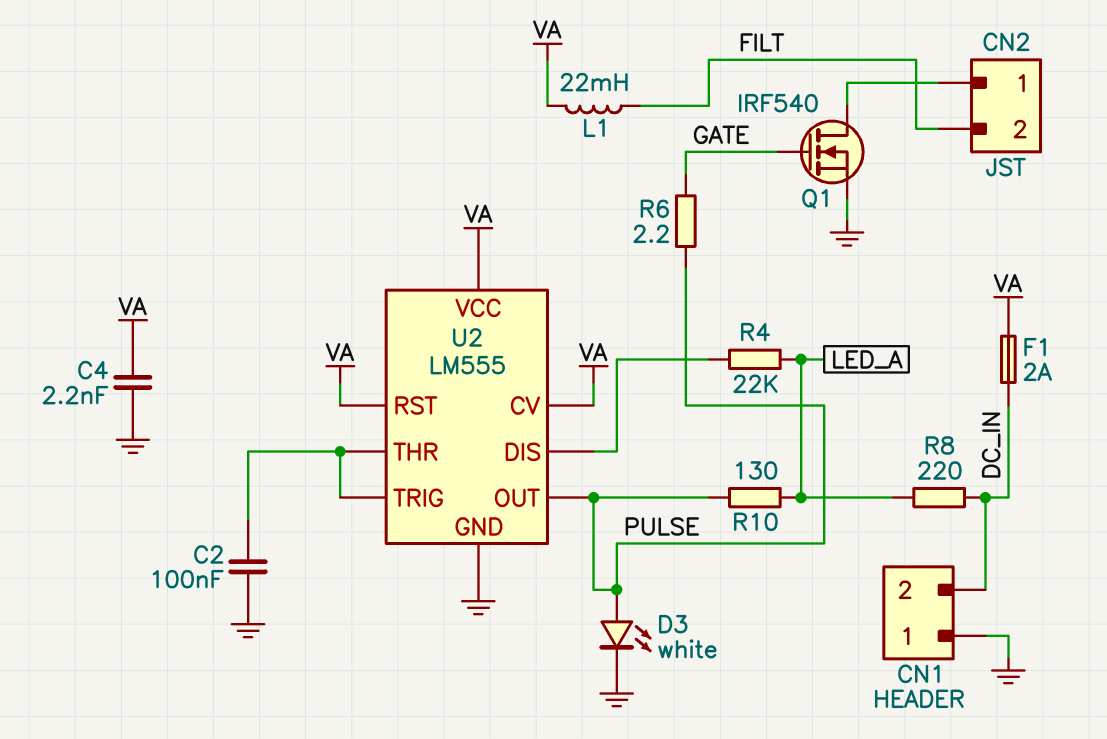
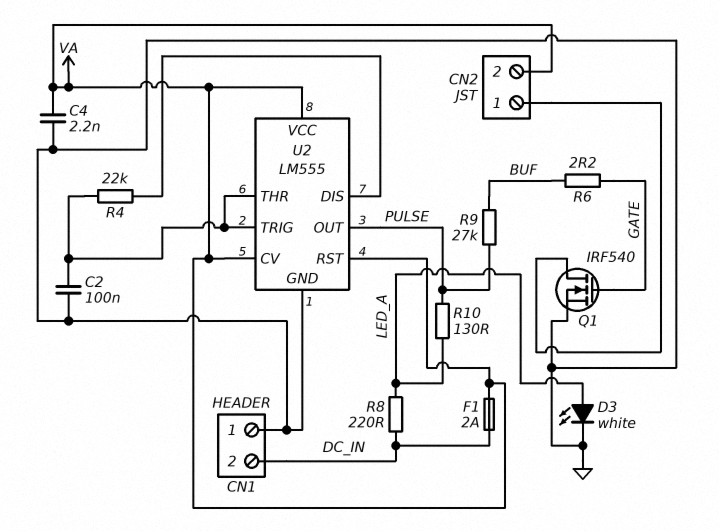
CN2 pin 2: FILT -> VA
D3: LED white (A PULSE, K GND) -> LED white (A LED_A, K GND)
L1: 22mH (FILT, VA) -> none
R4: 22k (LED_A, U2/DIS) -> 22k (U2/DIS, U2/THR)
R6: 2.2 (GATE, PULSE) -> 2.2 (BUF, GATE)
R9: none -> 27k (BUF, PULSE)

